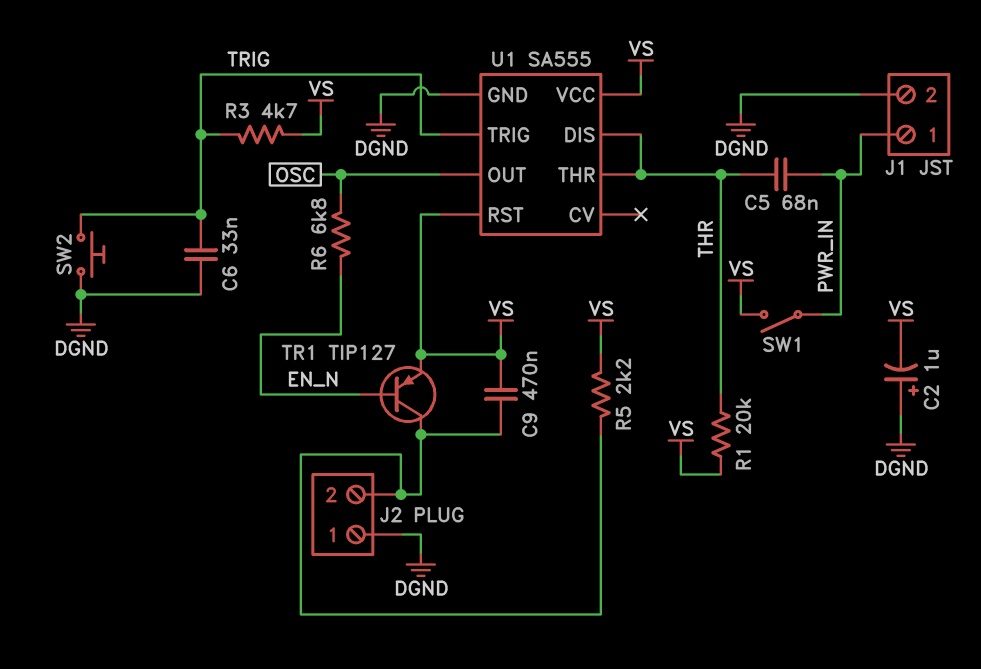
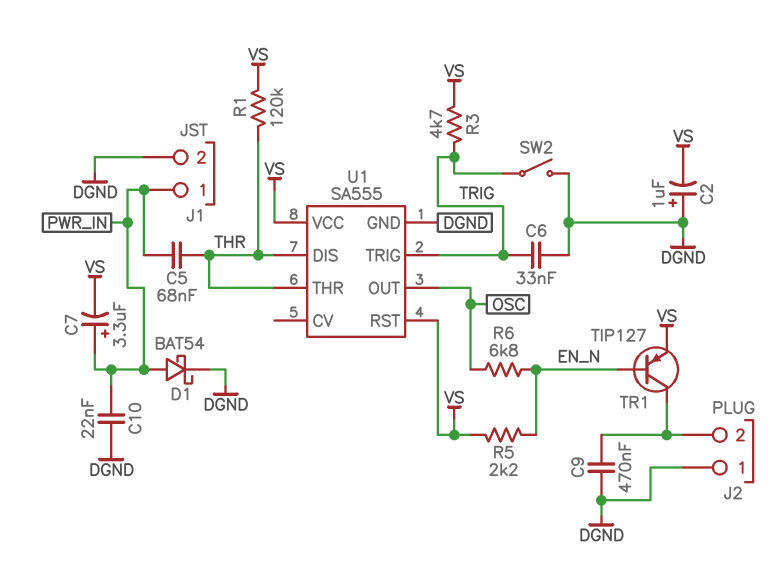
C7: none -> 3.3uF (plus PWR_IN, minus VS)
C9: 470nF (J2/2, VS) -> 470nF (DGND, J2/2)
C10: none -> 22nF (DGND, PWR_IN)
D1: none -> schottky BAT54 (A PWR_IN, K DGND)
R1: 20k (THR, VS) -> 120k (THR, VS)
R5: 2.2k (J2/2, VS) -> 2.2k (EN_N, VS)
SW1: switch (PWR_IN, VS) -> none
SW2: button (DGND, TRIG) -> switch (DGND, TRIG)

